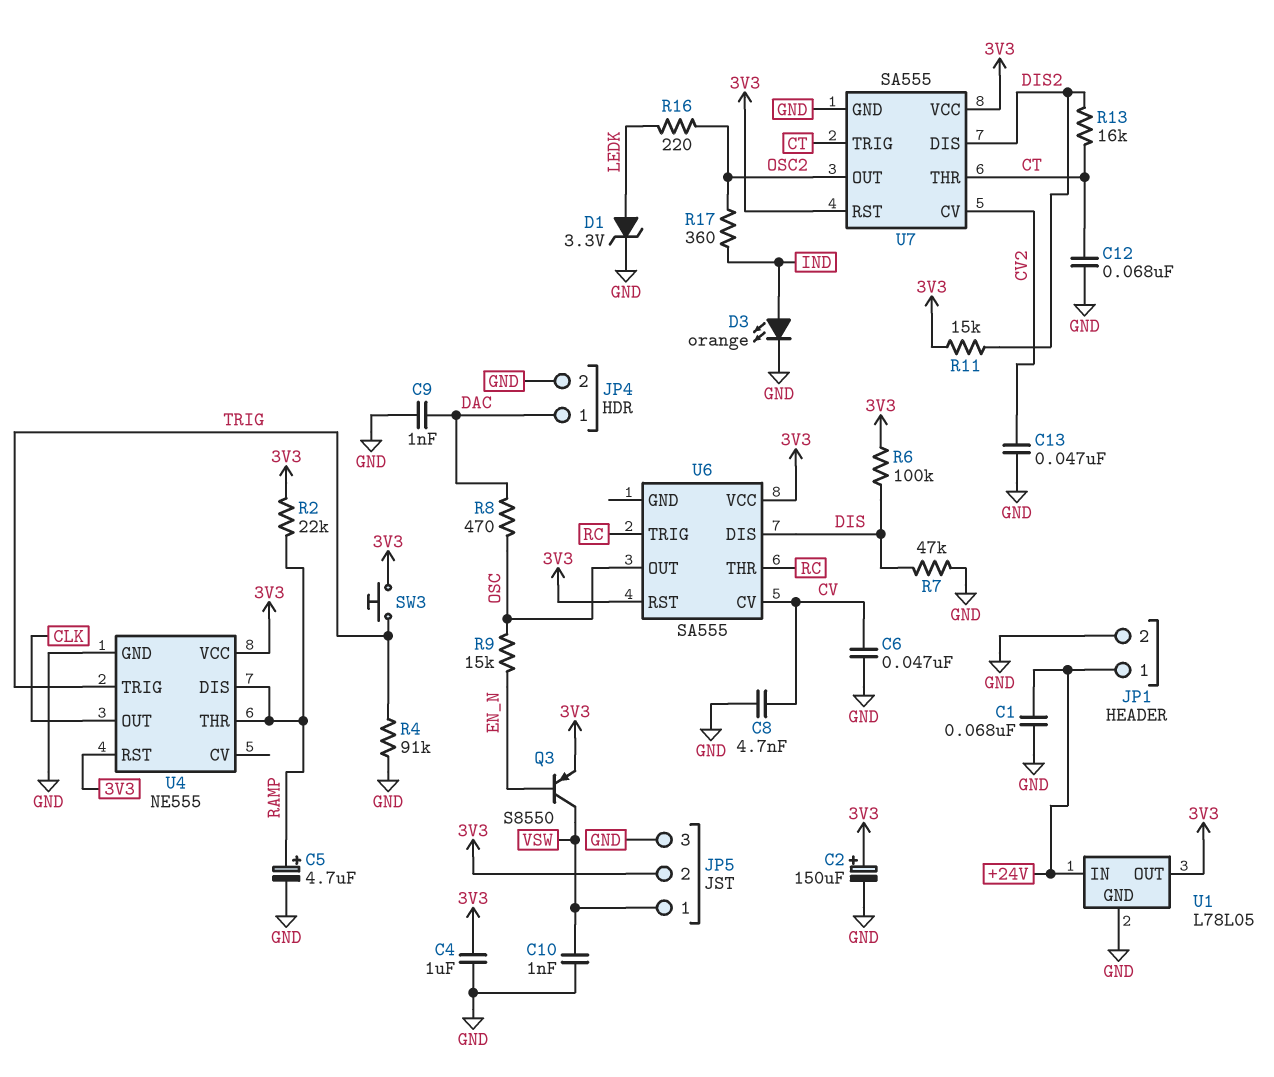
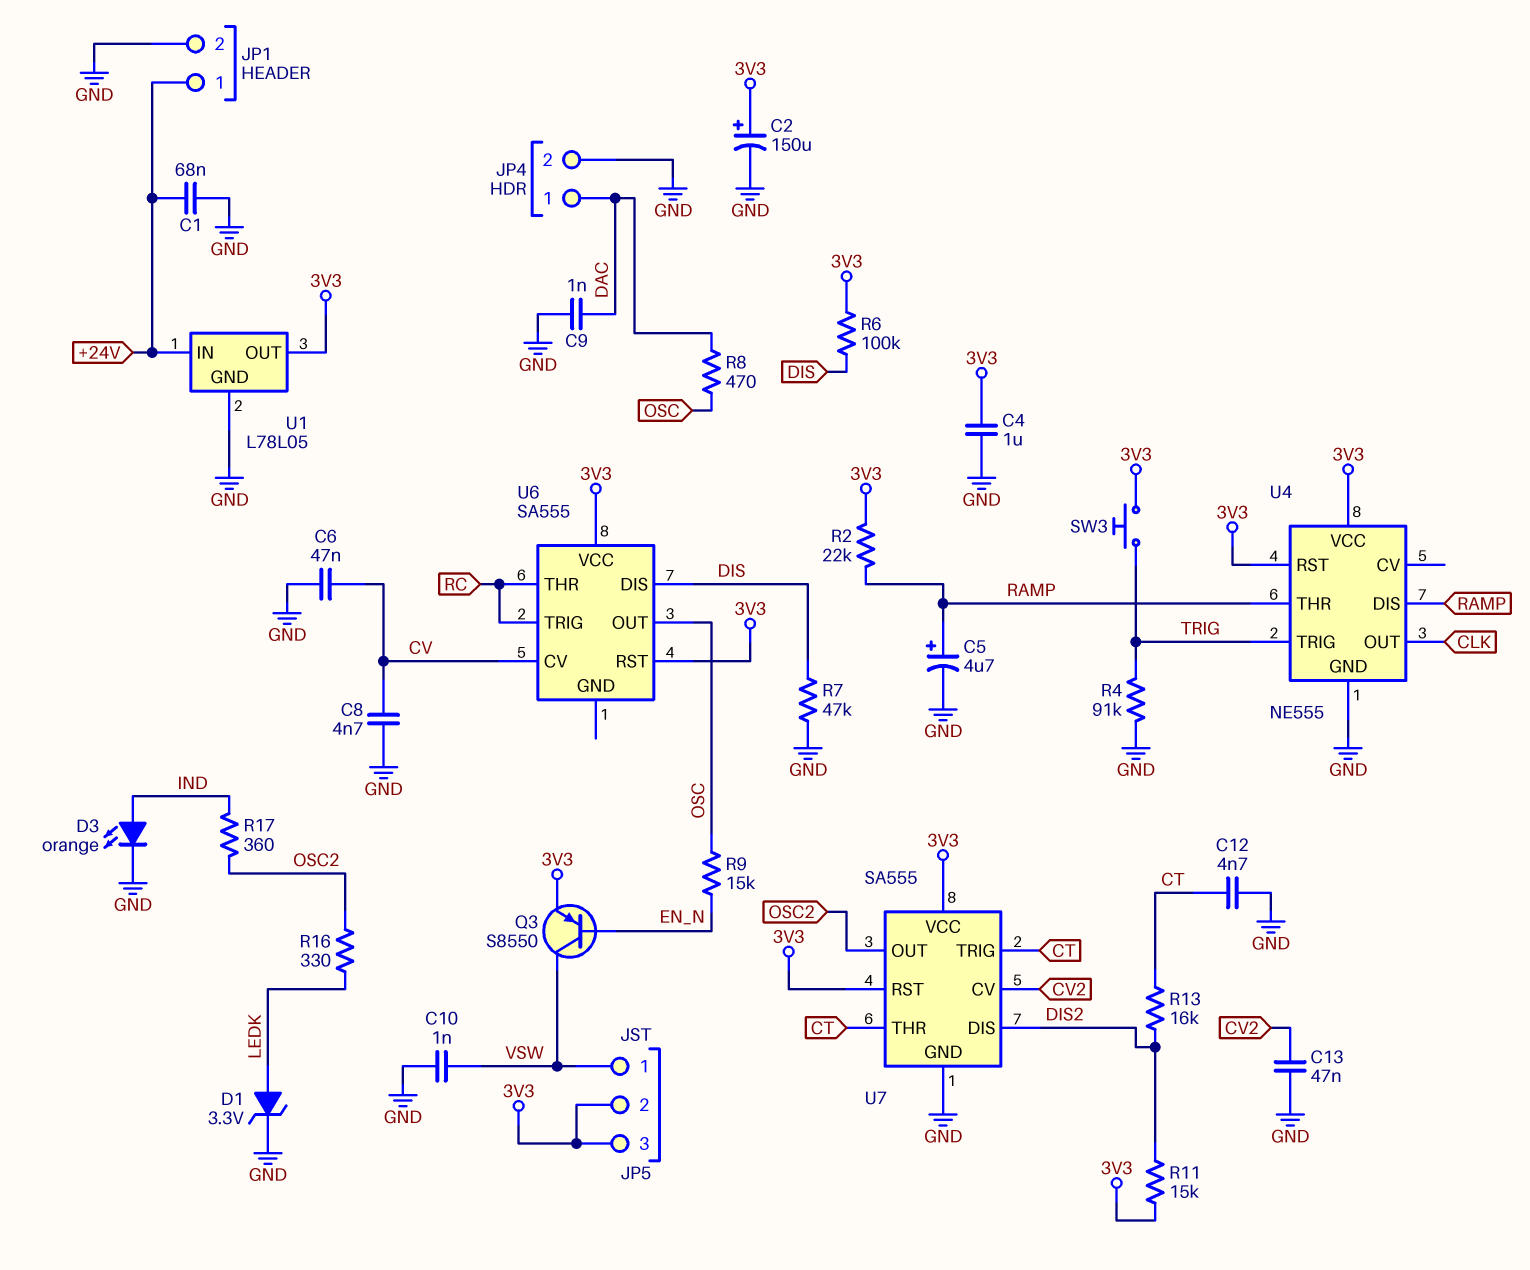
C12: 68nF (CT, GND) -> 4.7nF (CT, GND)
JP5 pin 3: GND -> 3V3
R16: 220 (LEDK, OSC2) -> 330 (LEDK, OSC2)

